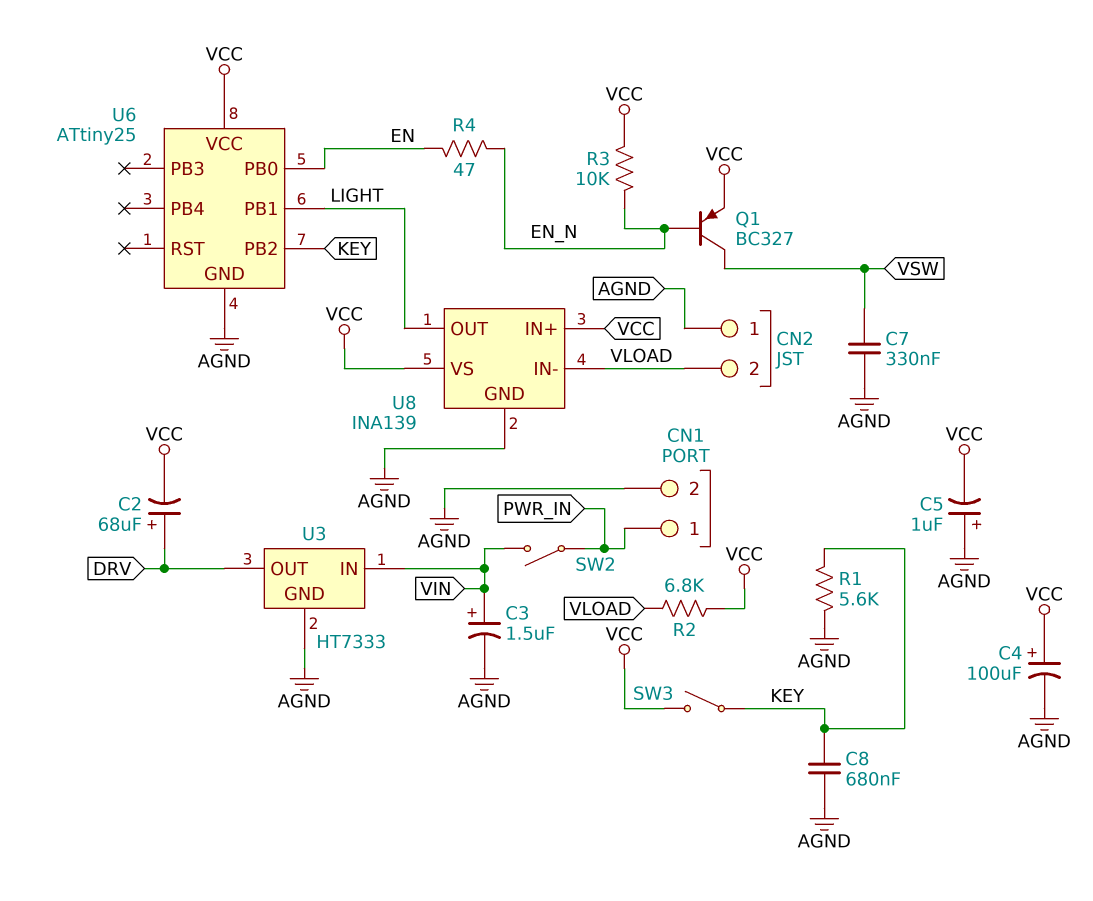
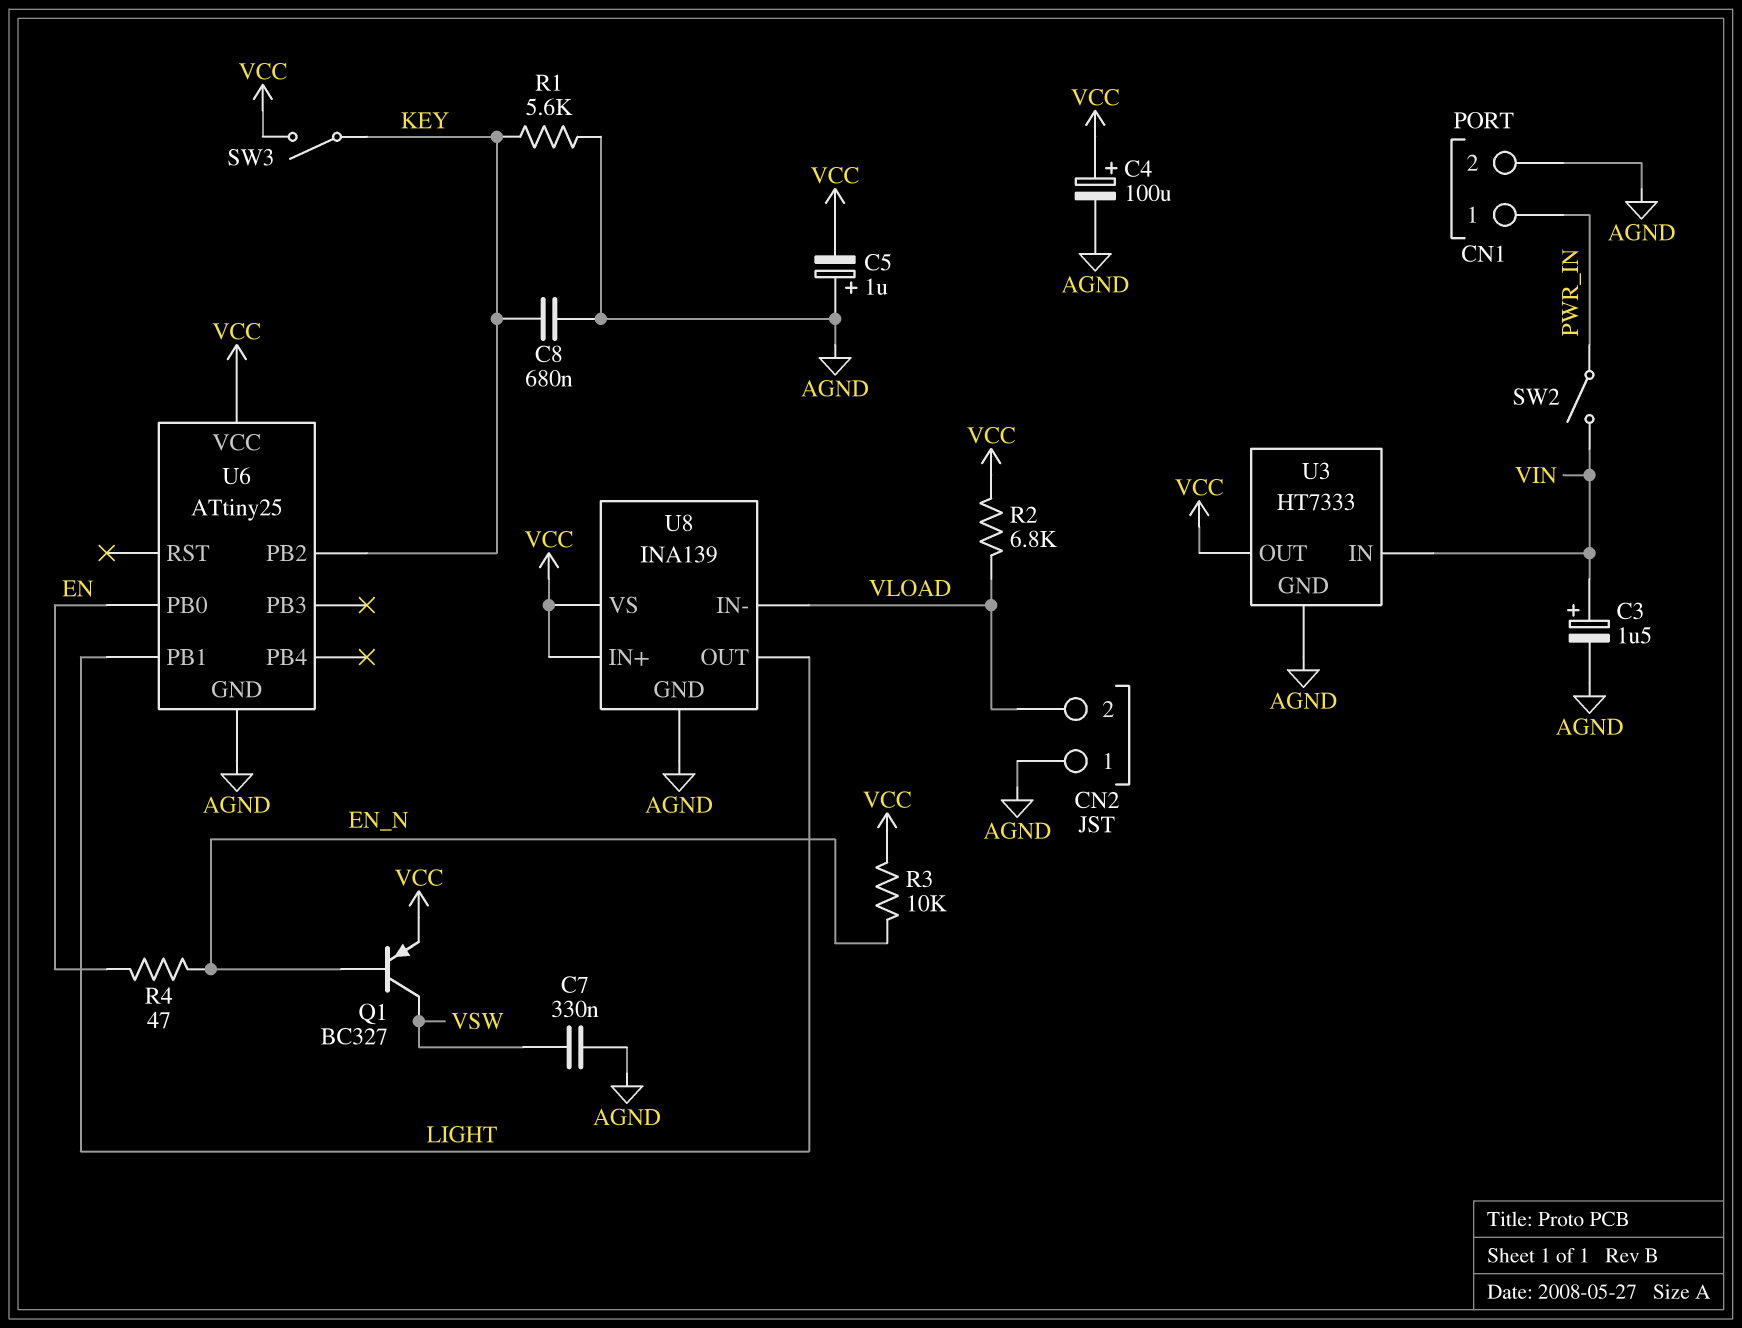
C2: 68uF (plus DRV, minus VCC) -> none
U3 pin OUT: DRV -> VCC

